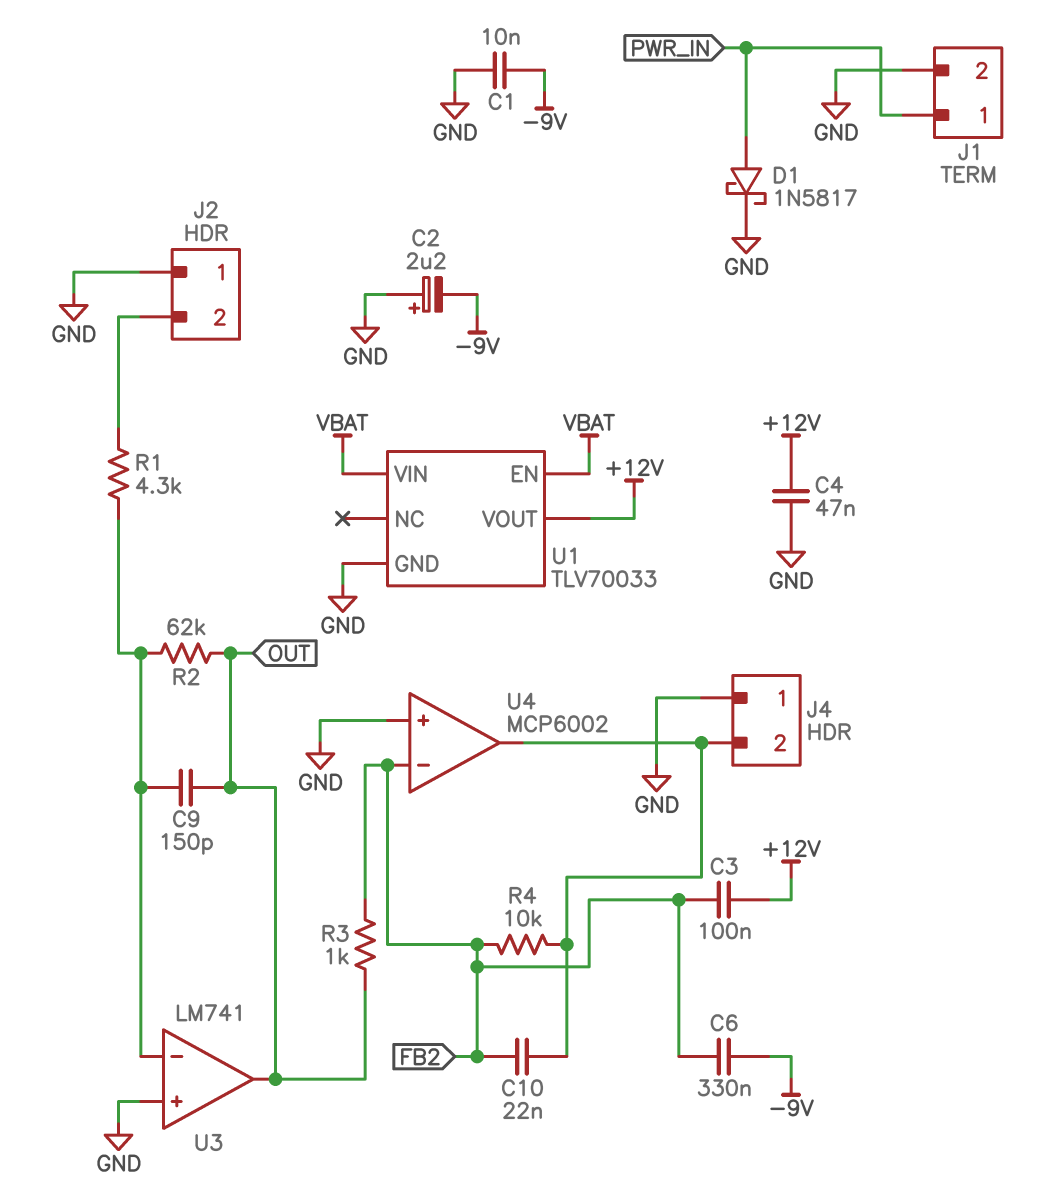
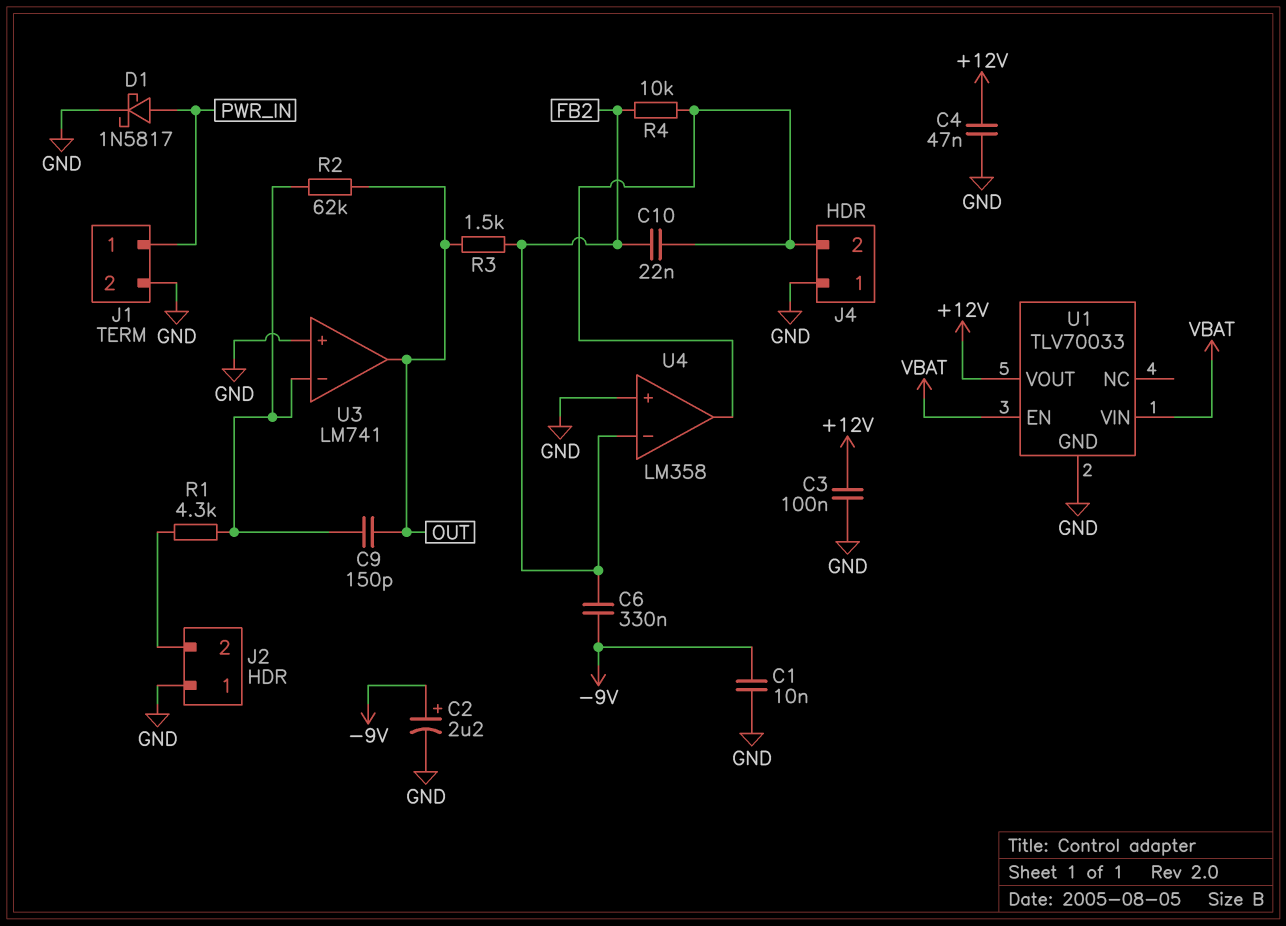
C2: 2.2uF (plus GND, minus -9V) -> 2.2uF (plus -9V, minus GND)
C3: 100nF (+12V, FB2) -> 100nF (+12V, GND)
R3: 1k (FB2, OUT) -> 1.5k (FB2, OUT)
U4: MCP6002 -> LM358

